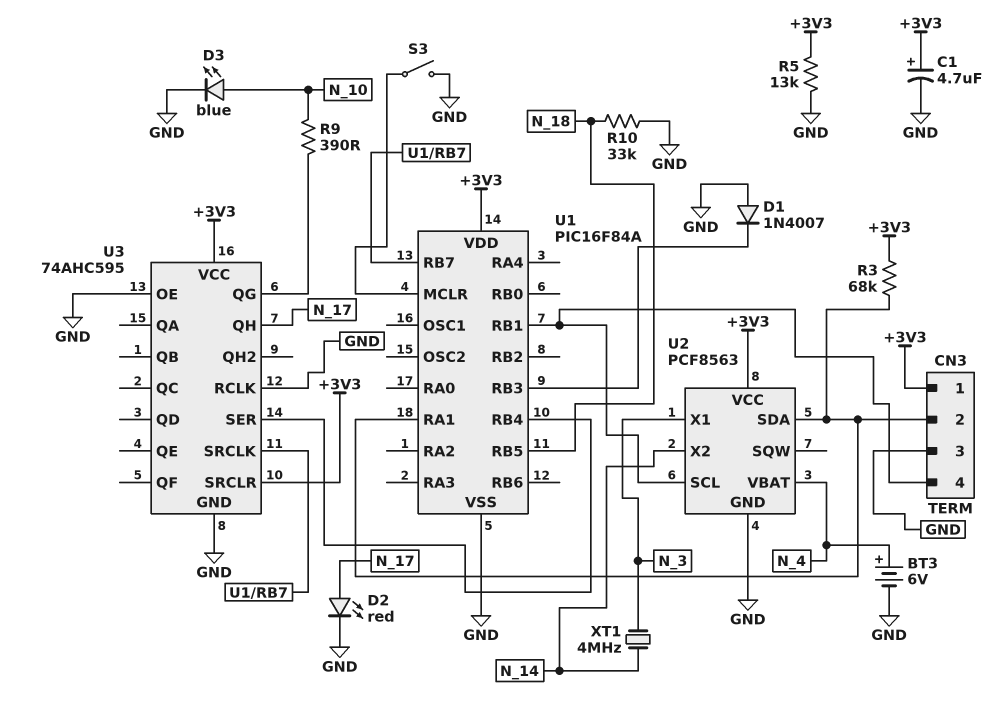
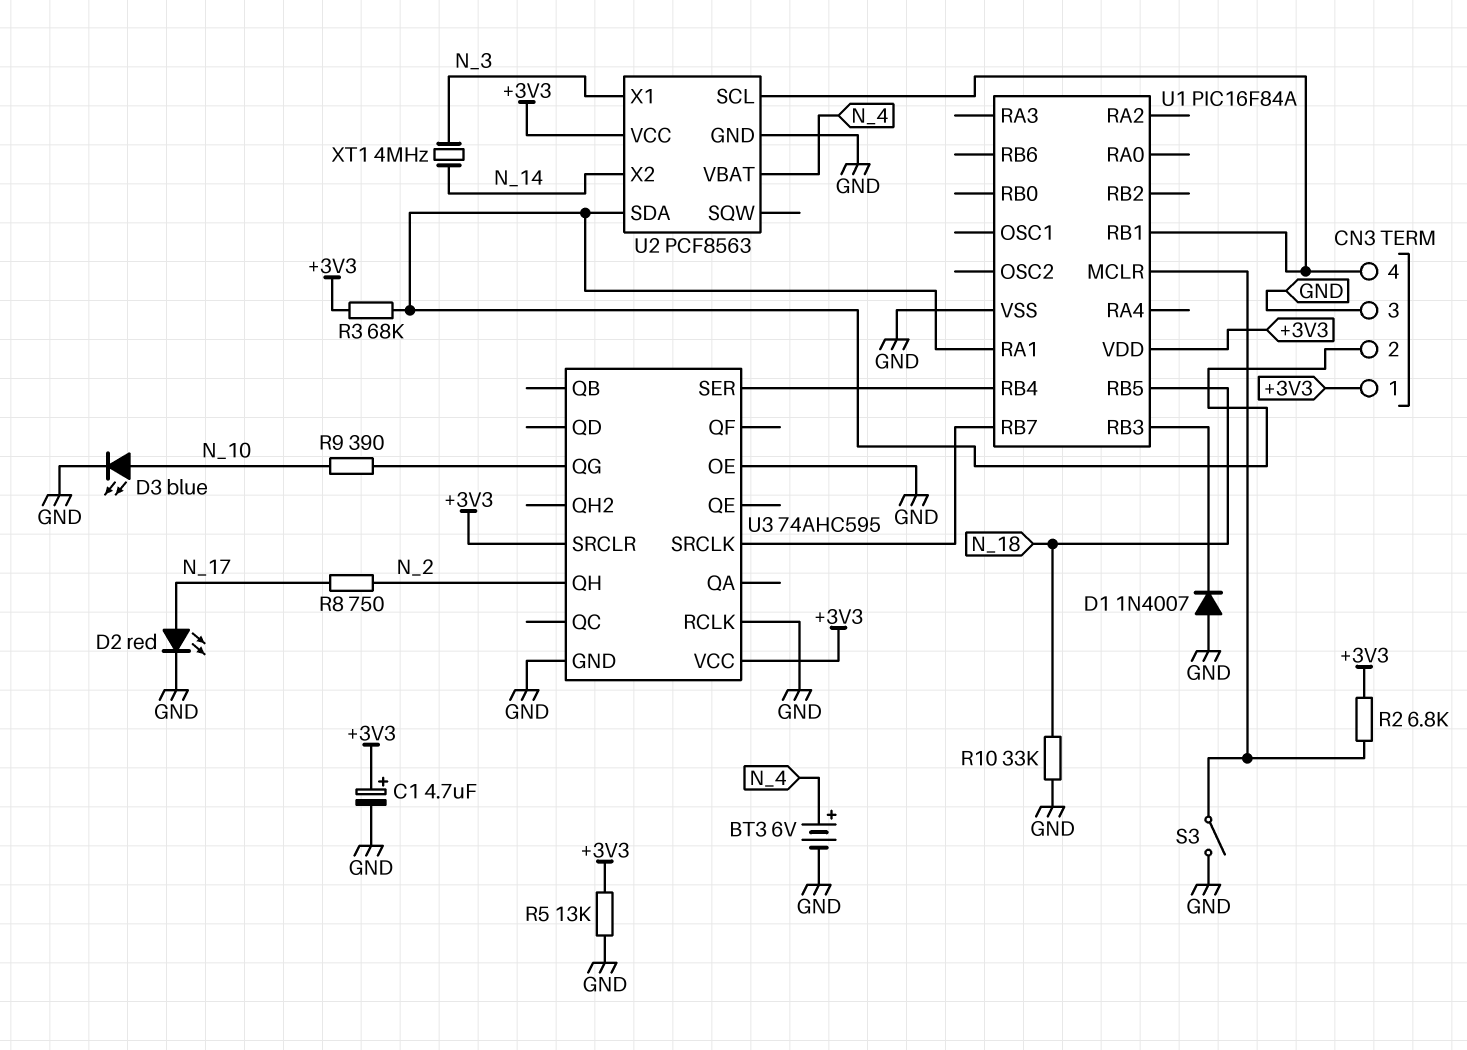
R2: none -> 6.8k (+3V3, U1/MCLR)
R8: none -> 750 (N_2, N_17)
U3 pin QH: N_17 -> N_2

